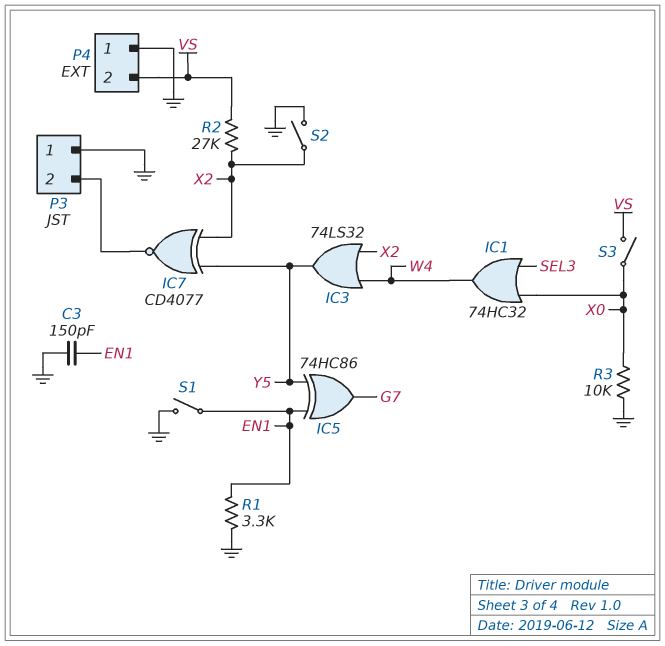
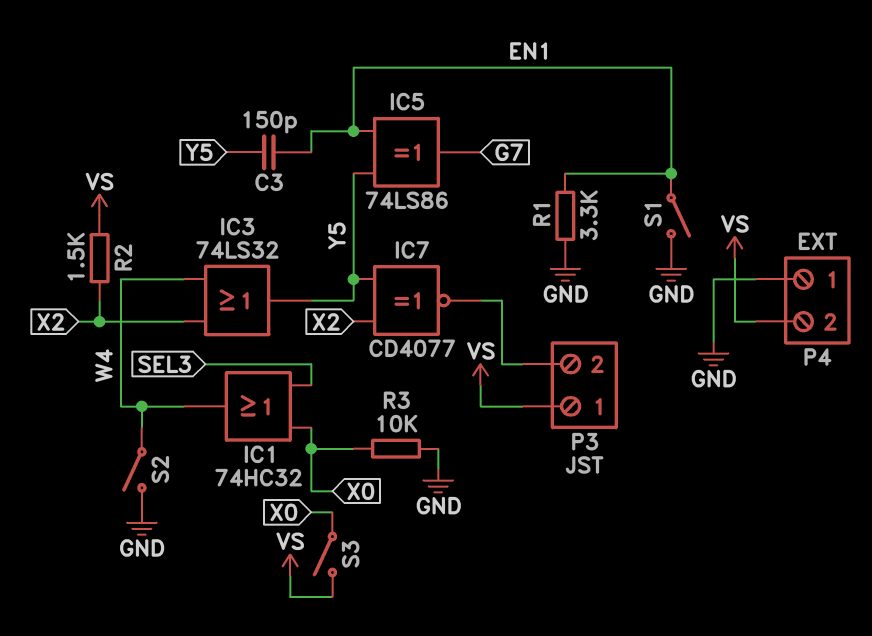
C3: 150pF (EN1, GND) -> 150pF (EN1, Y5)
IC5: XOR 74HC86 (in EN1, in Y5, out G7) -> XOR 74LS86 (in EN1, in Y5, out G7)
P3 pin 1: GND -> VS
R2: 27k (VS, X2) -> 1.5k (VS, X2)
S2: switch (GND, X2) -> switch (GND, W4)

